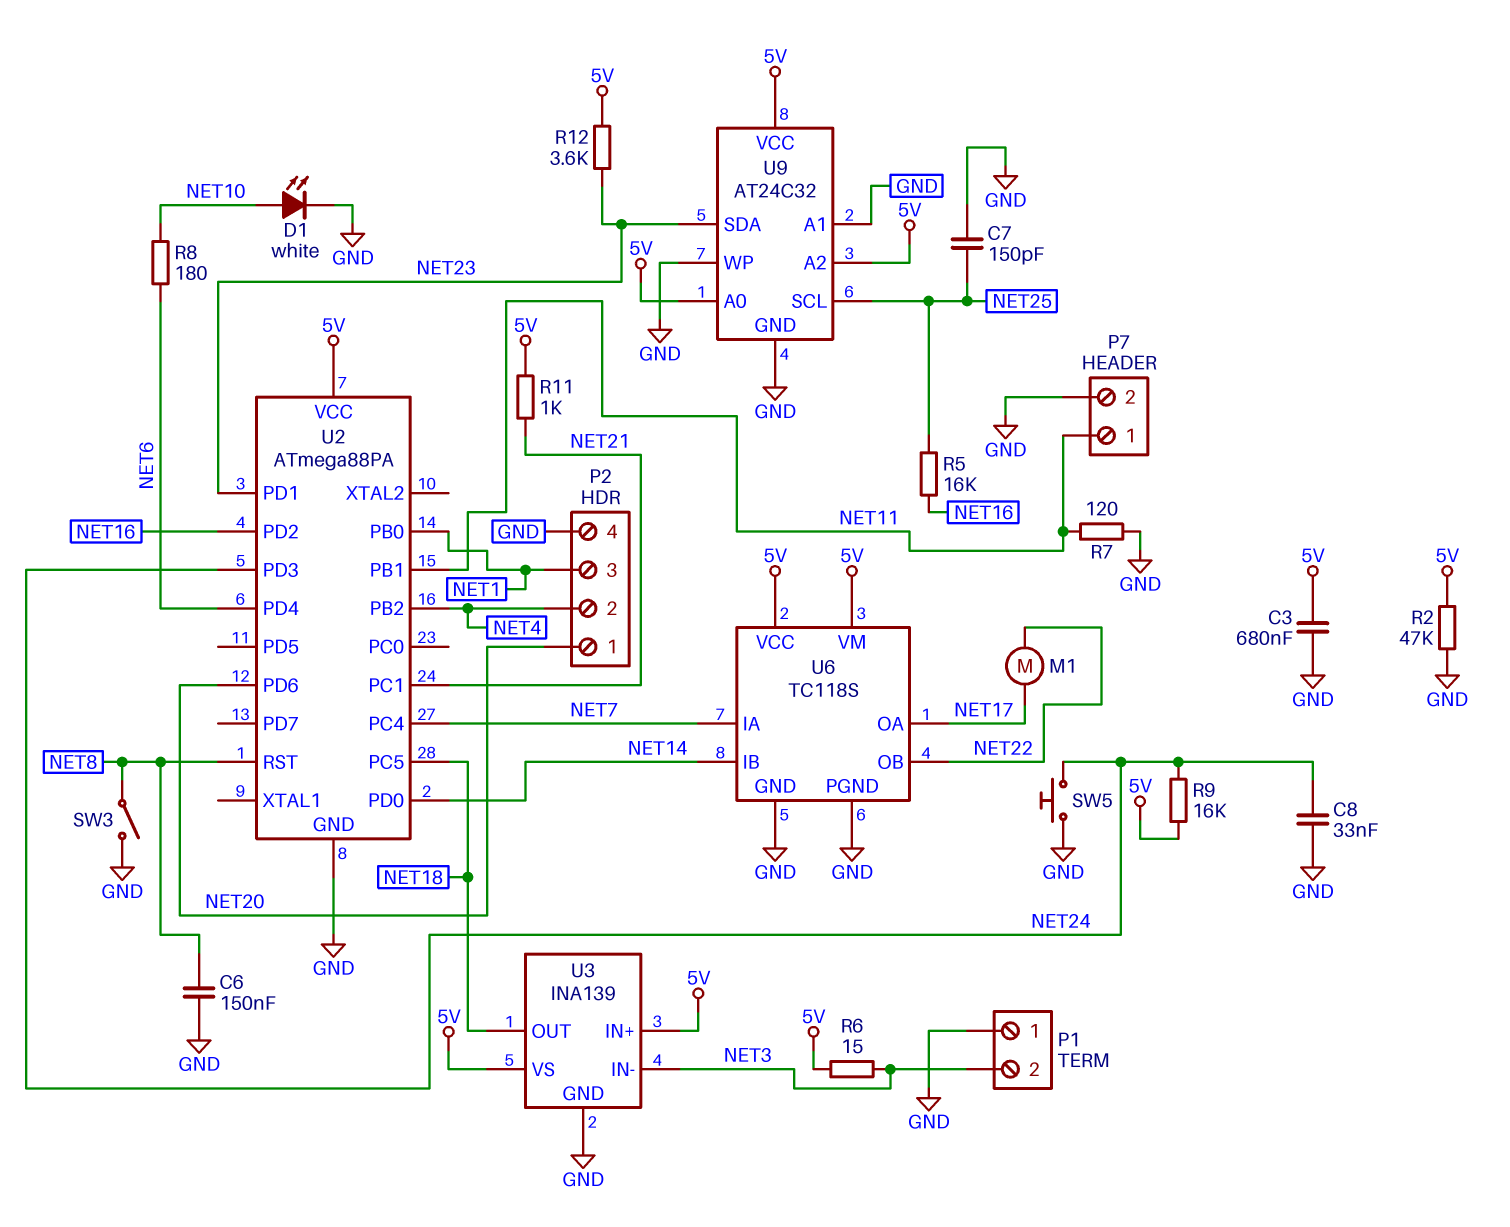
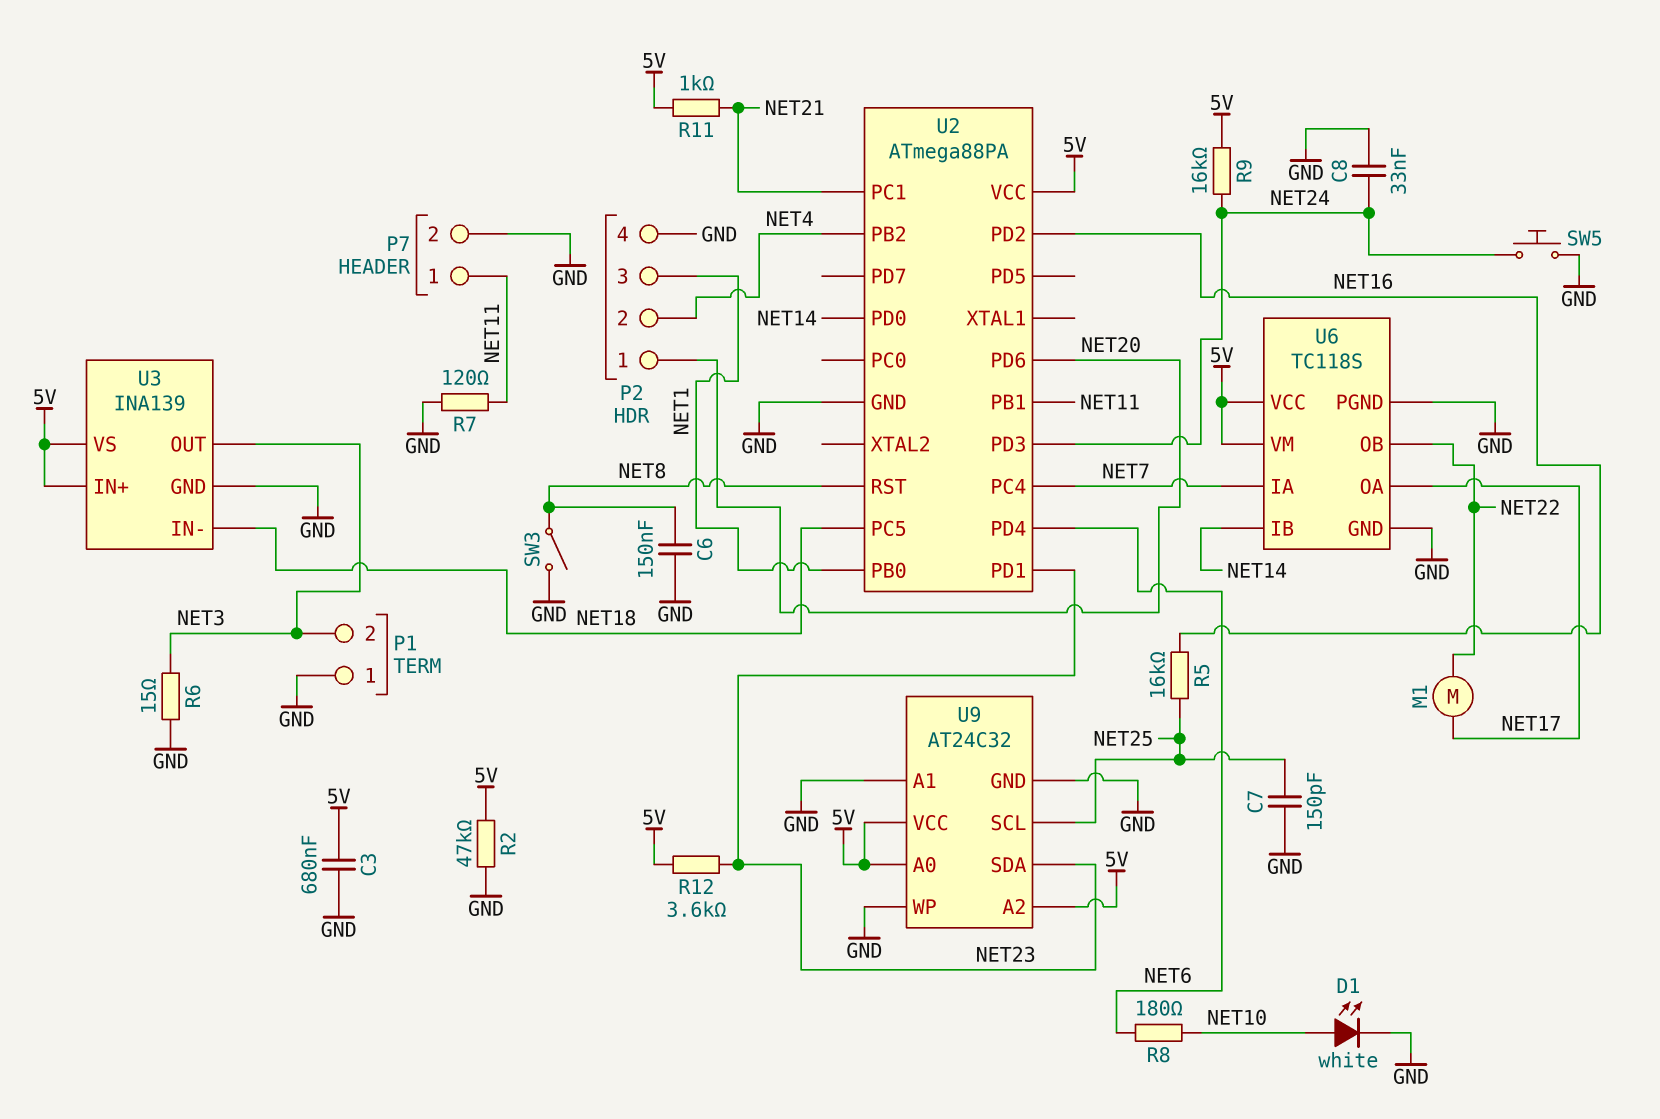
R6: 15 (5V, NET3) -> 15 (GND, NET3)
U3 pin IN-: NET3 -> NET18
U3 pin OUT: NET18 -> NET3

